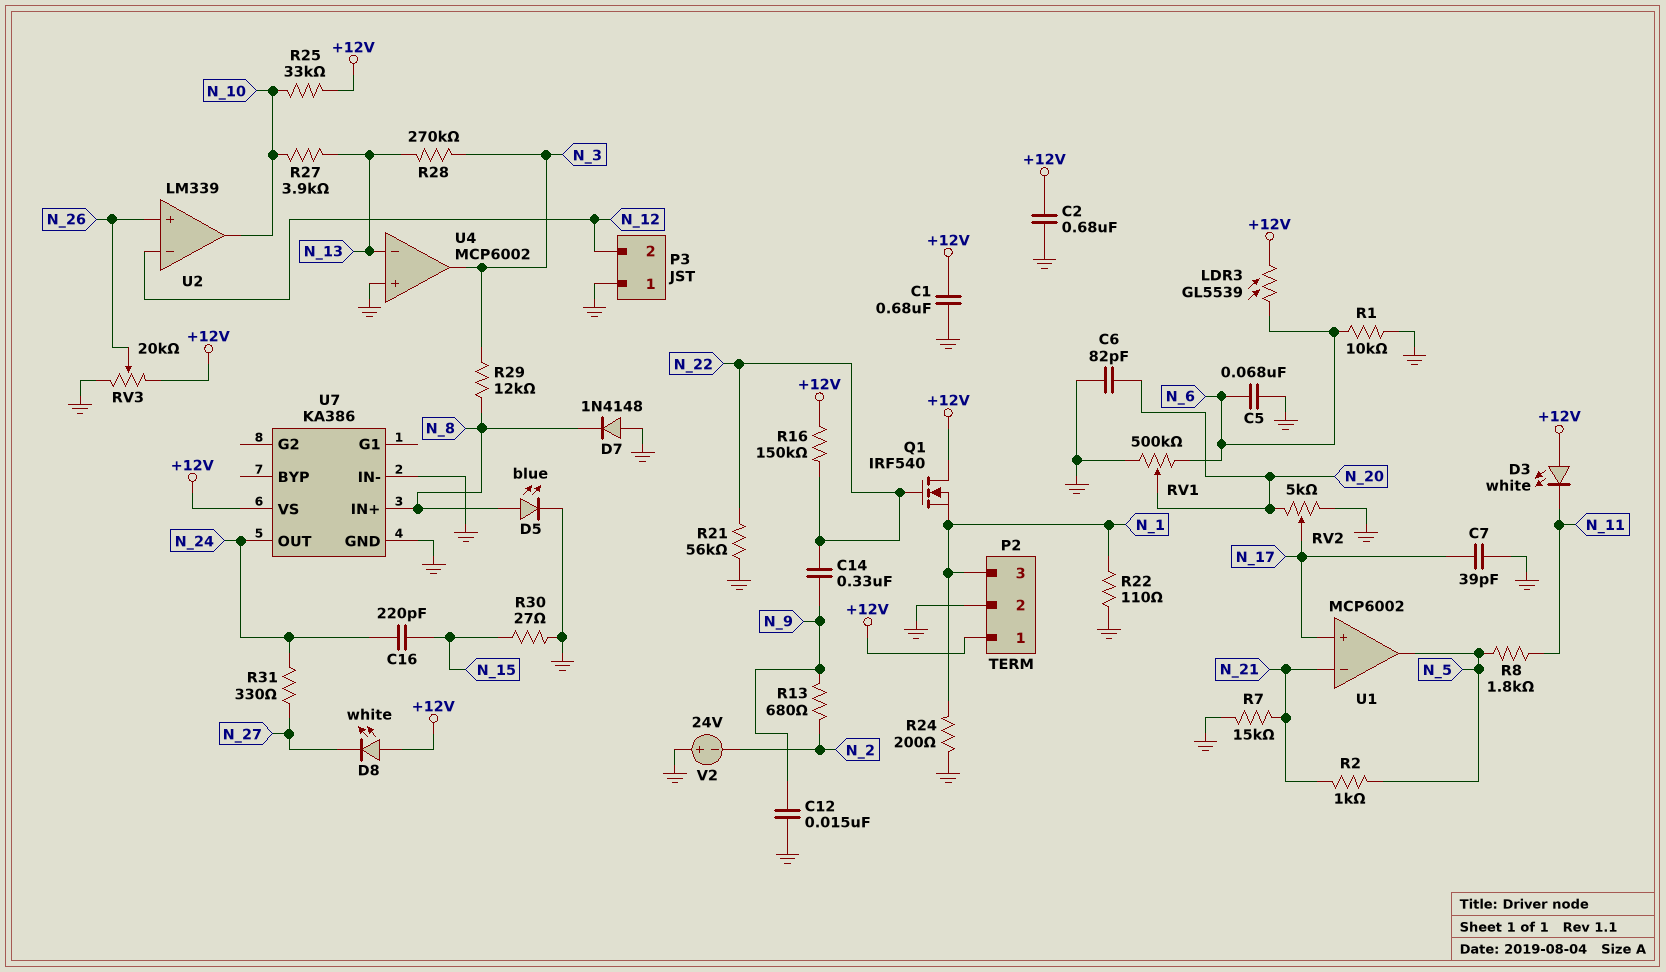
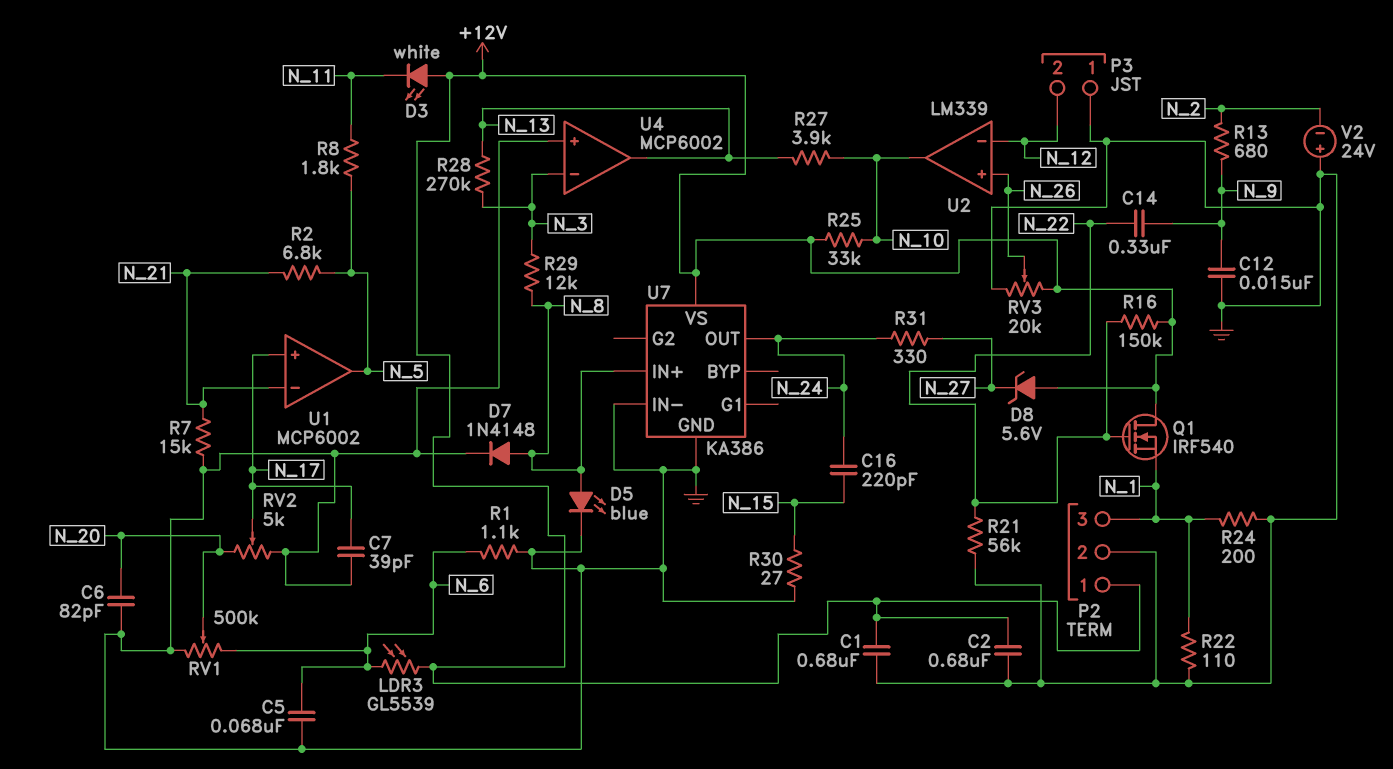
D7: diode 1N4148 (A GND, K N_8) -> diode 1N4148 (A N_8, K GND)
D8: LED white (A +12V, K N_27) -> zener 5.6V (A +12V, K N_27)
R1: 10k (GND, N_6) -> 1.1k (GND, N_6)
R2: 1k (N_5, N_21) -> 6.8k (N_5, N_21)
U4 pin in-: N_13 -> N_3
U4 pin out: N_3 -> N_13

